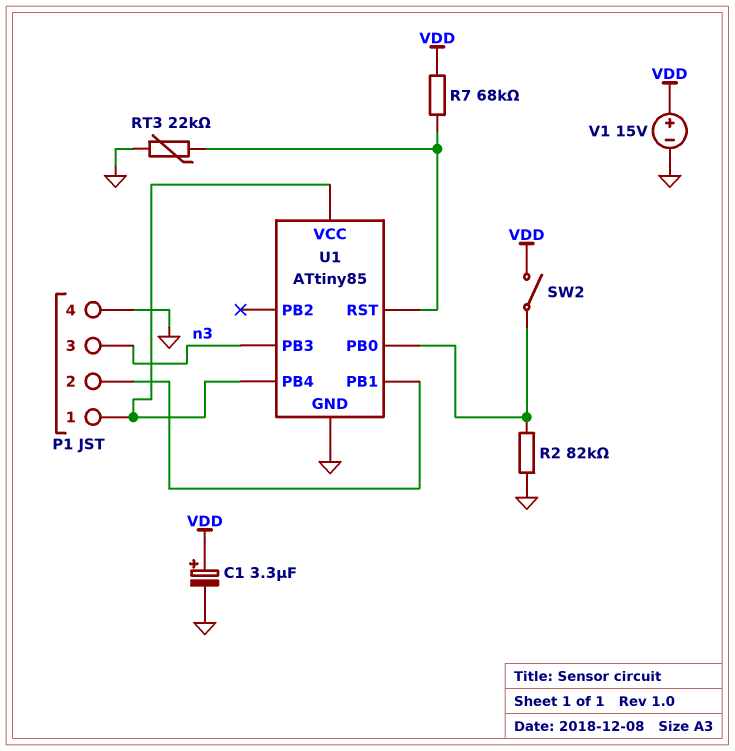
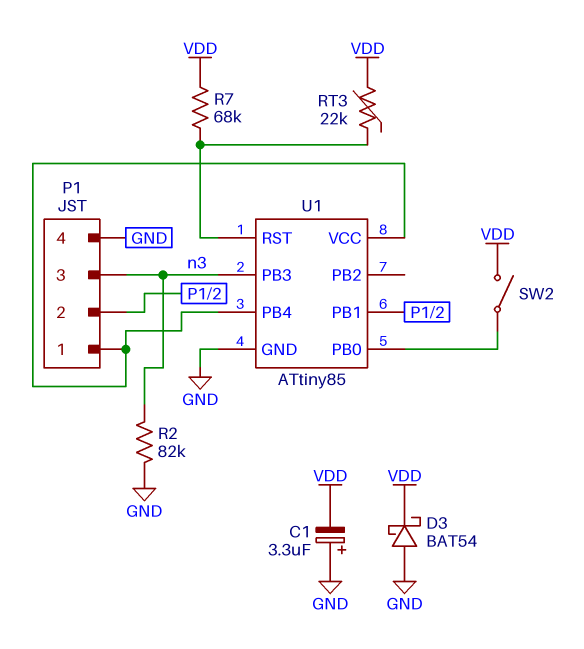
C1: 3.3uF (plus VDD, minus GND) -> 3.3uF (plus GND, minus VDD)
D3: none -> schottky BAT54 (A GND, K VDD)
R2: 82k (GND, U1/PB0) -> 82k (GND, n3)
RT3: 22k (GND, U1/RST) -> 22k (U1/RST, VDD)
V1: 15V (plus VDD, minus GND) -> none

